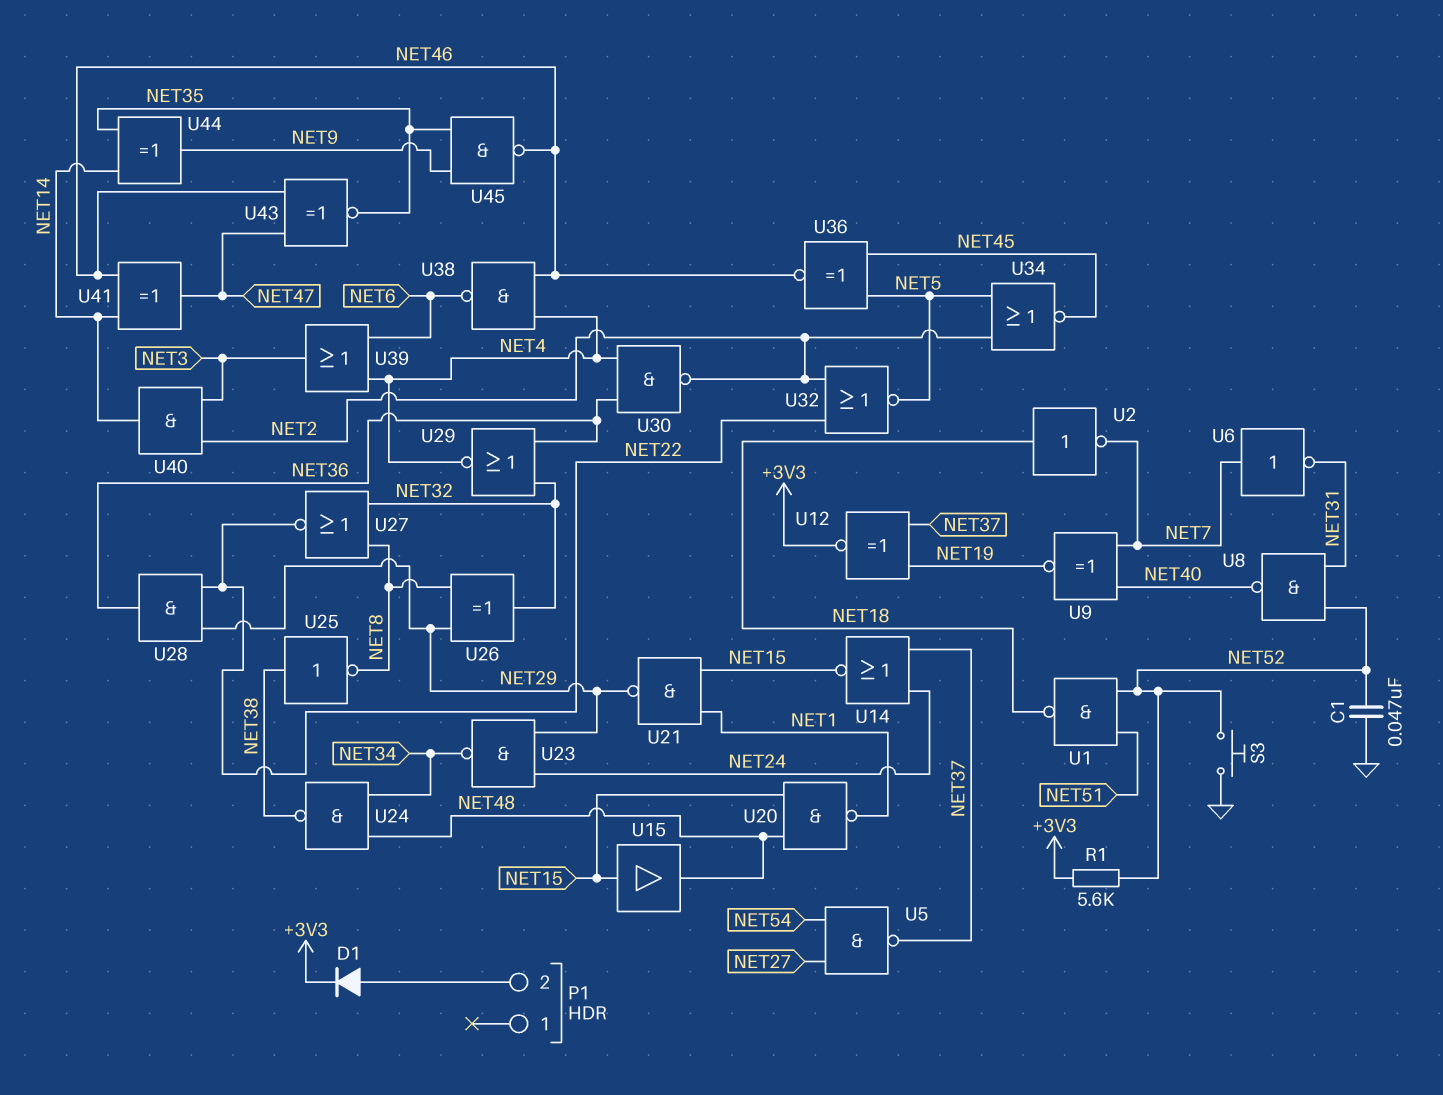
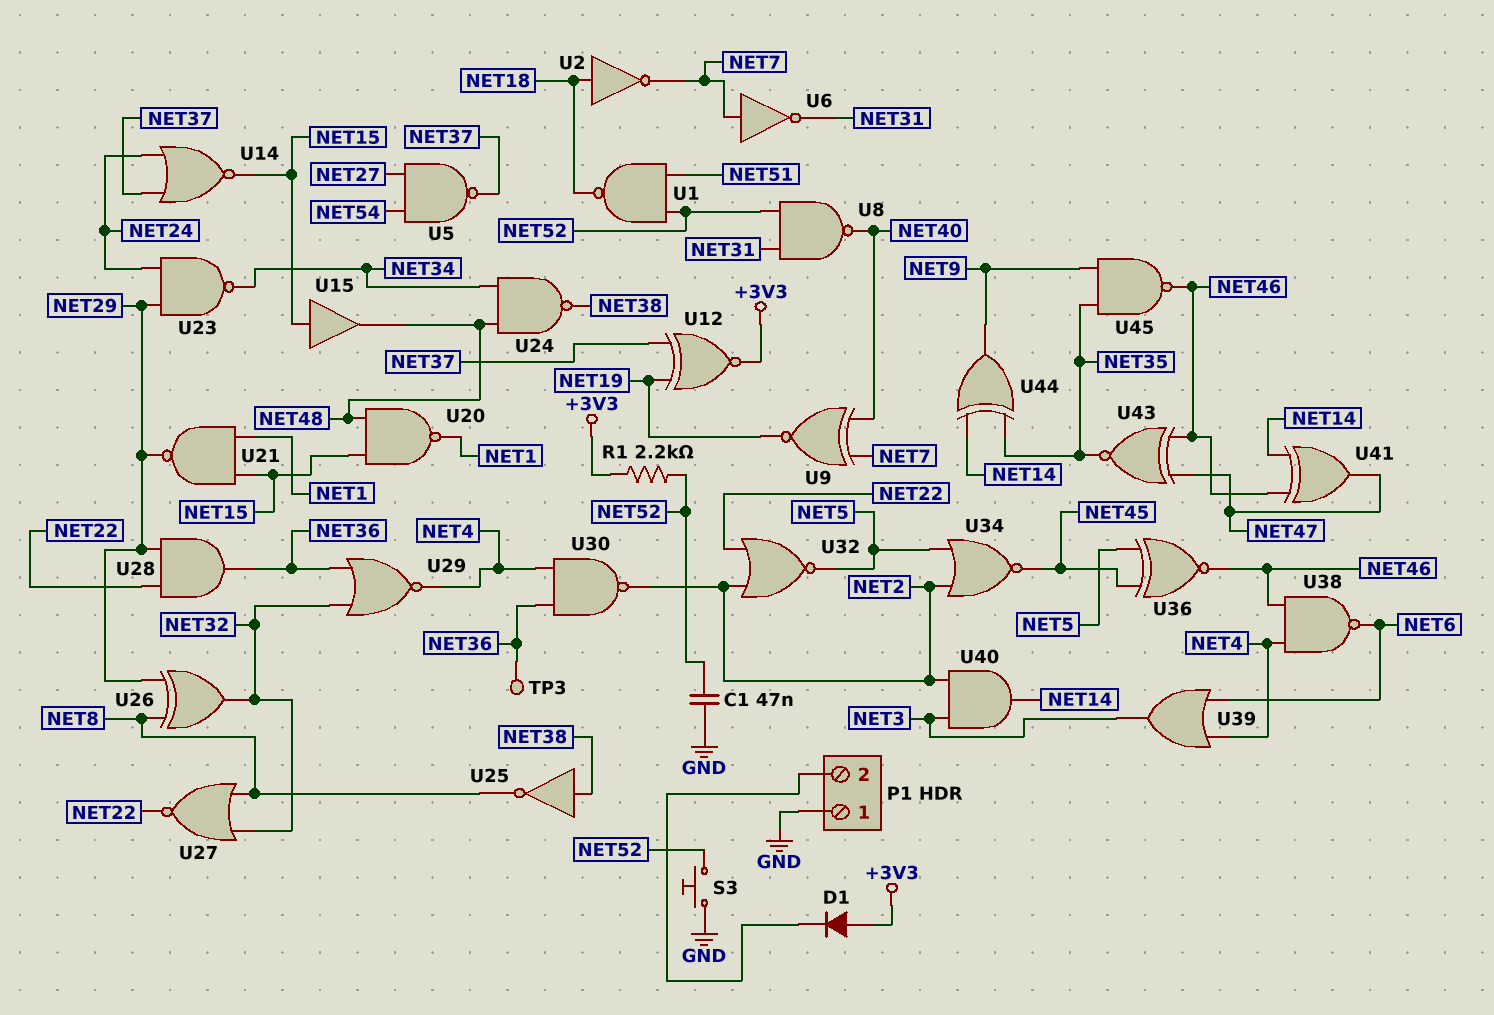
D1: diode (A P1/2, K +3V3) -> diode (A +3V3, K P1/2)
P1 pin 1: none -> GND
R1: 5.6k (+3V3, NET52) -> 2.2k (+3V3, NET52)
TP3: none -> test point (NET36)

